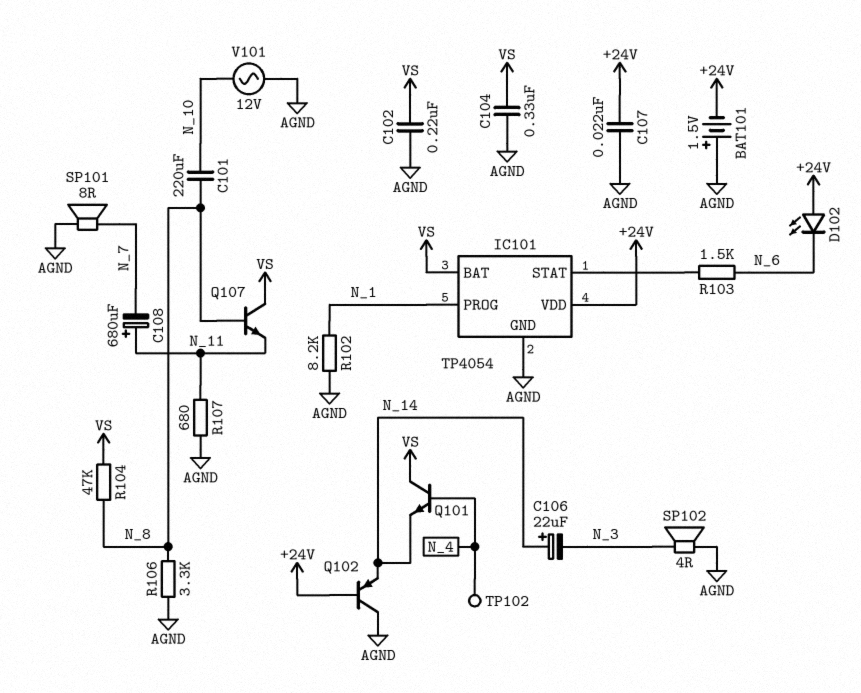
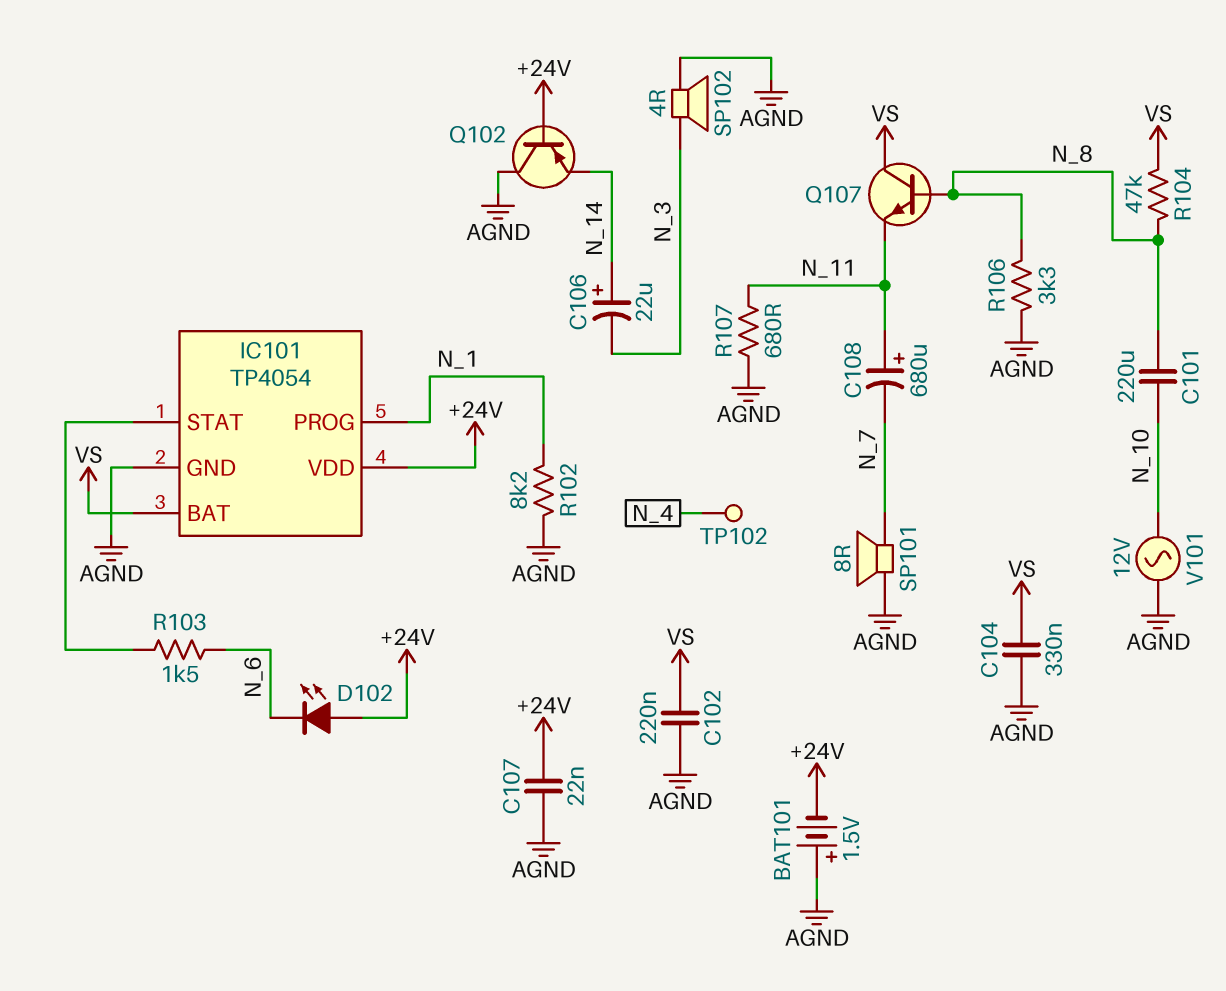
Q101: NPN (B N_4, C VS, E N_14) -> none

